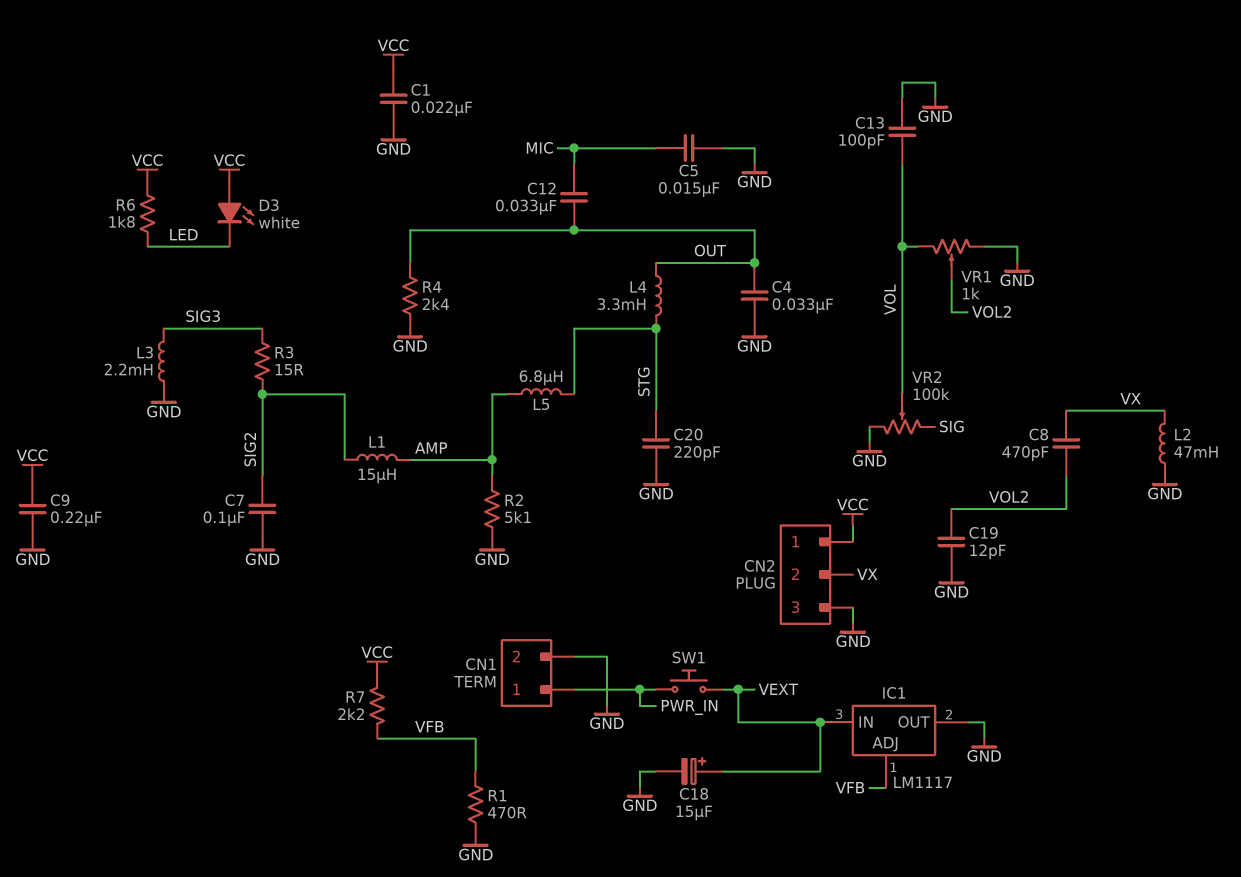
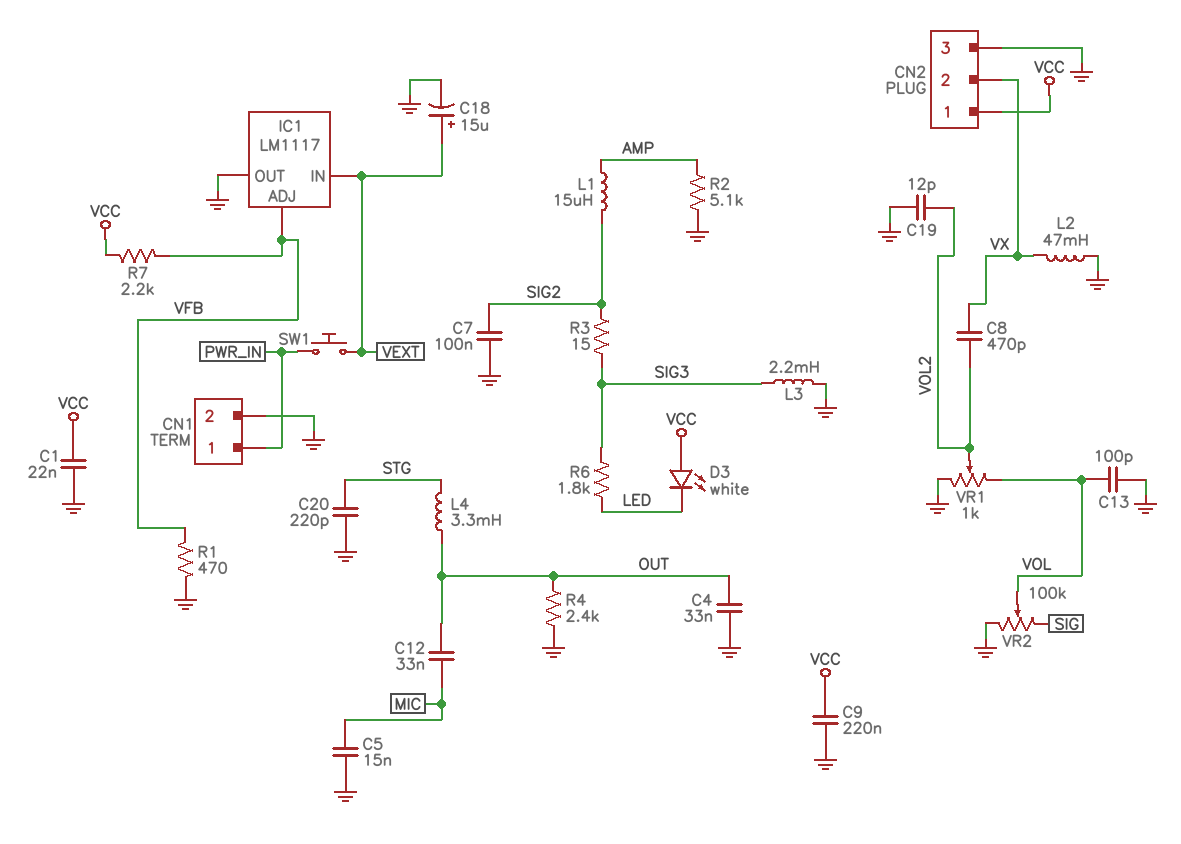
L5: 6.8uH (AMP, STG) -> none
R6: 1.8k (LED, VCC) -> 1.8k (LED, SIG3)

